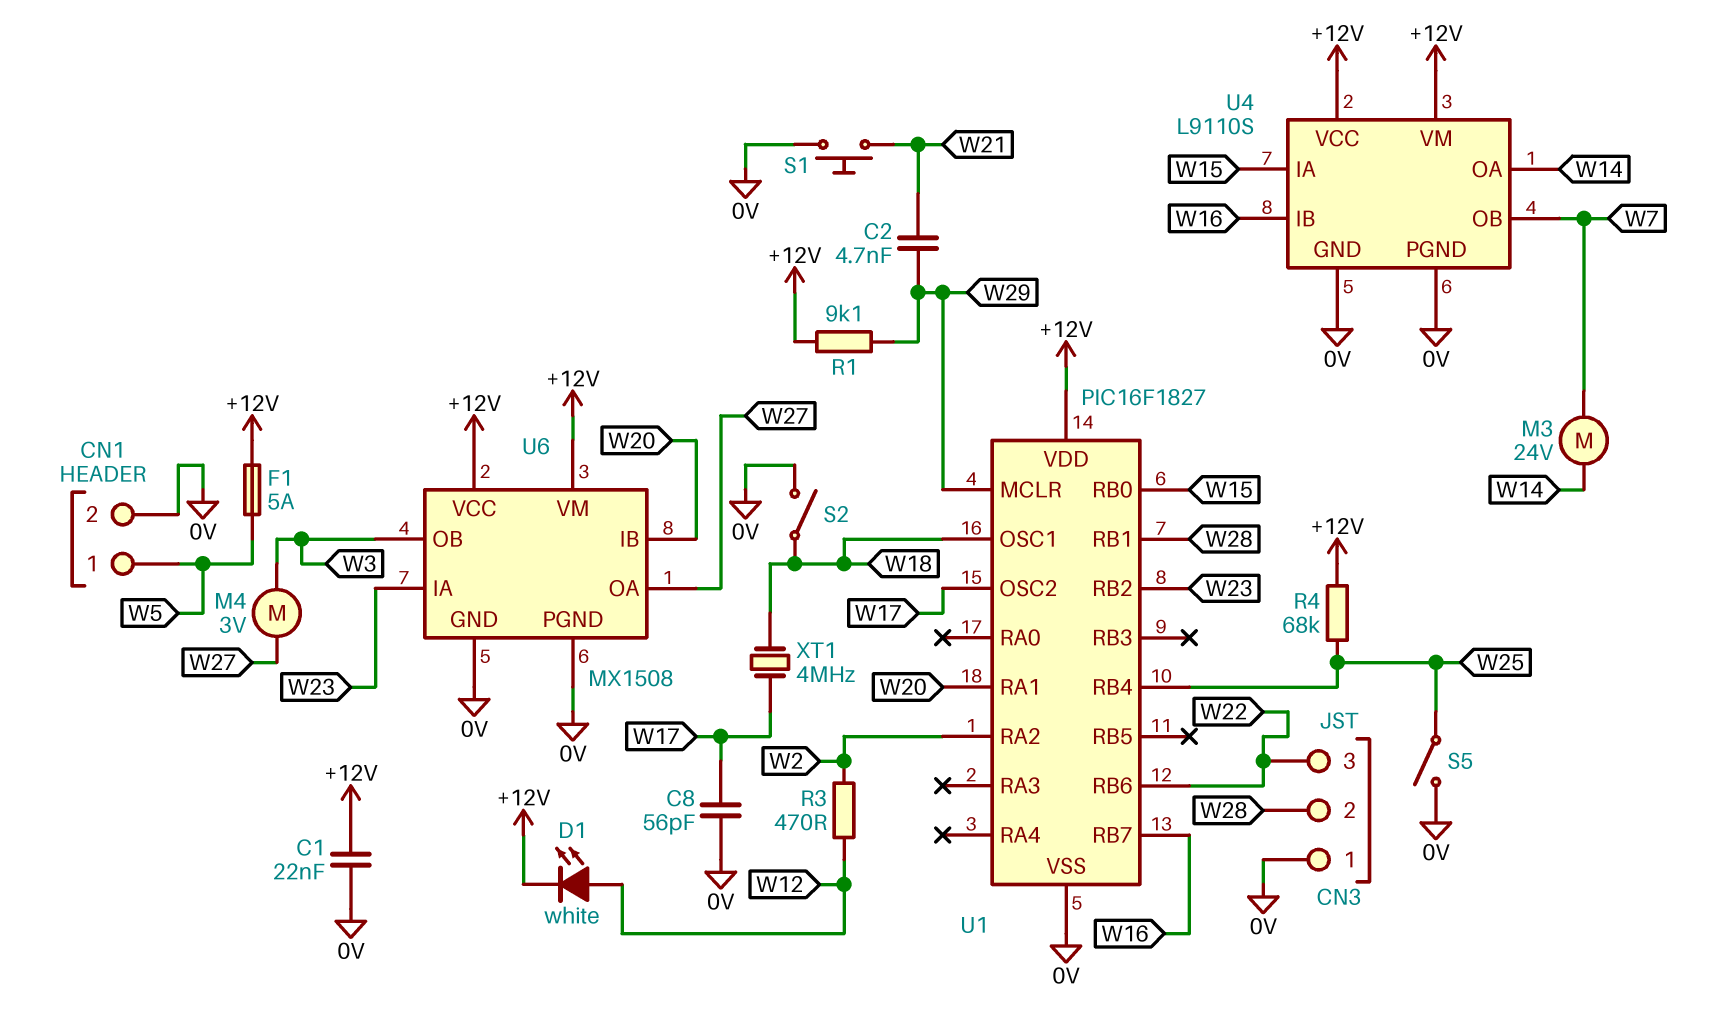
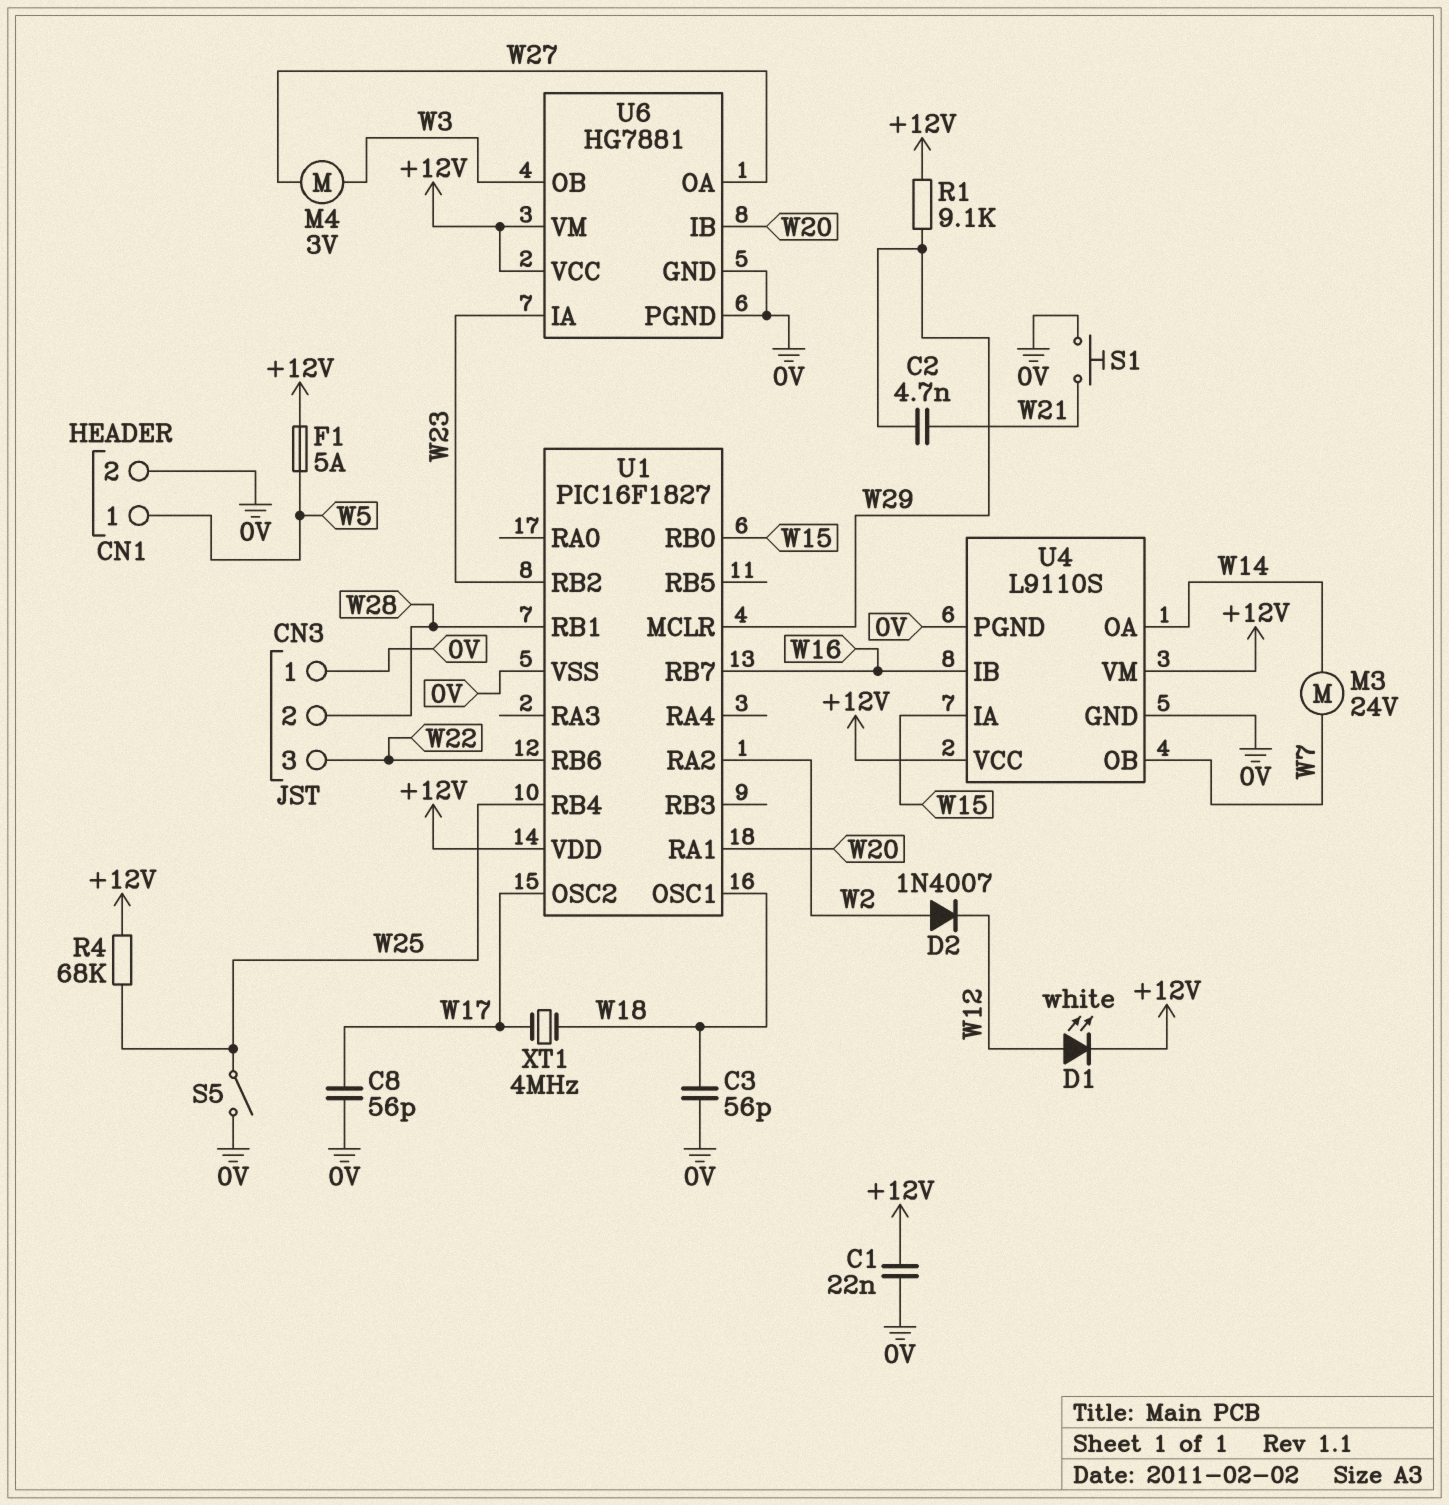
C3: none -> 56pF (0V, W18)
D2: none -> diode 1N4007 (A W2, K W12)
R3: 470 (W2, W12) -> none
S2: switch (0V, W18) -> none
U6: MX1508 -> HG7881

